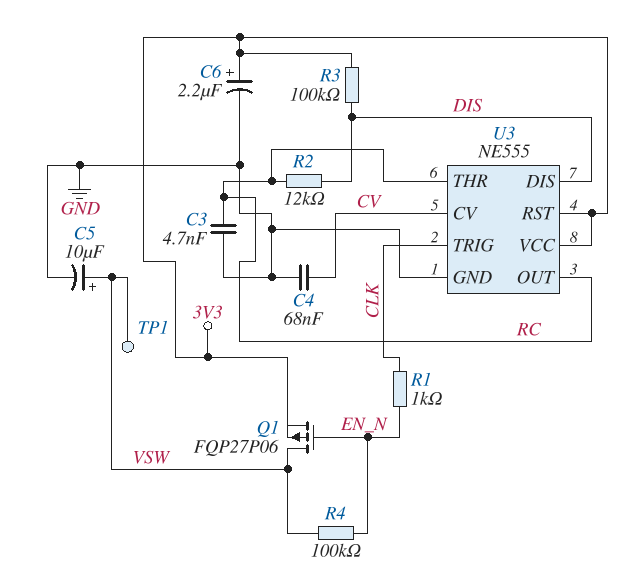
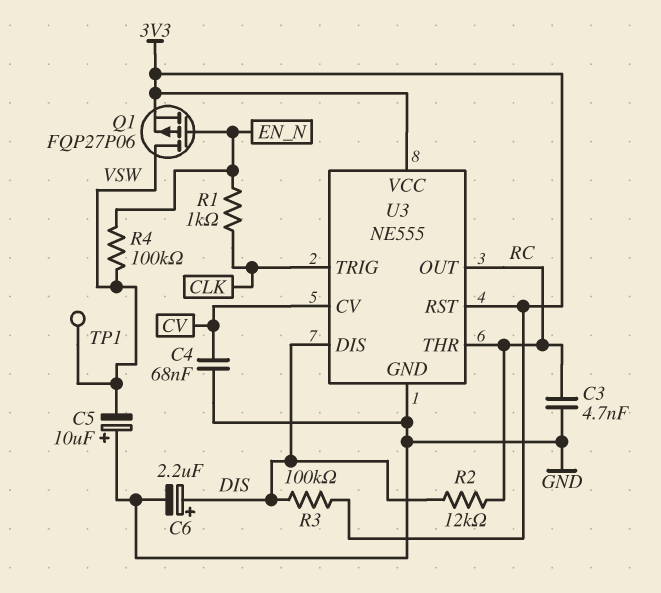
C5: 10uF (plus VSW, minus GND) -> 10uF (plus GND, minus VSW)
C6: 2.2uF (plus 3V3, minus GND) -> 2.2uF (plus DIS, minus GND)

